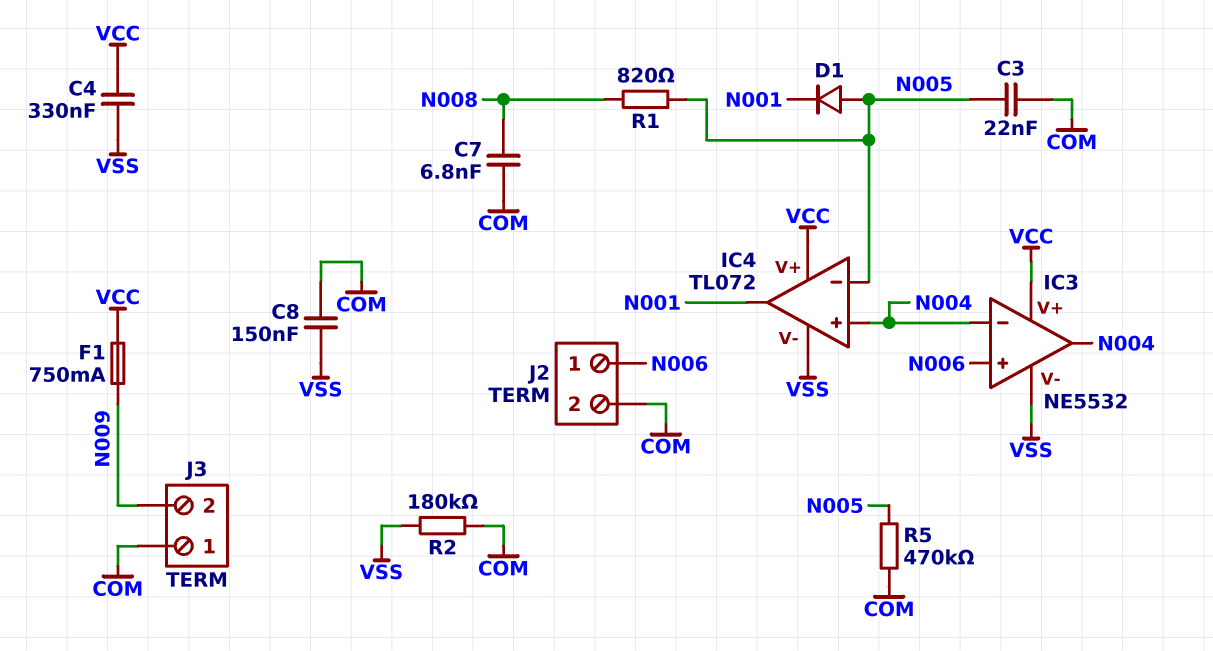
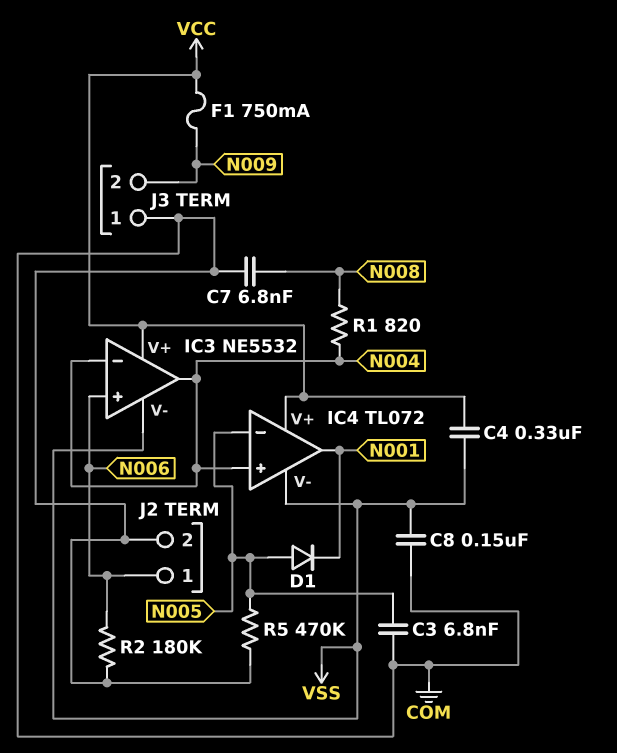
C3: 22nF (COM, N005) -> 6.8nF (COM, N005)
R1: 820 (N005, N008) -> 820 (N004, N008)
R2: 180k (COM, VSS) -> 180k (COM, N006)

